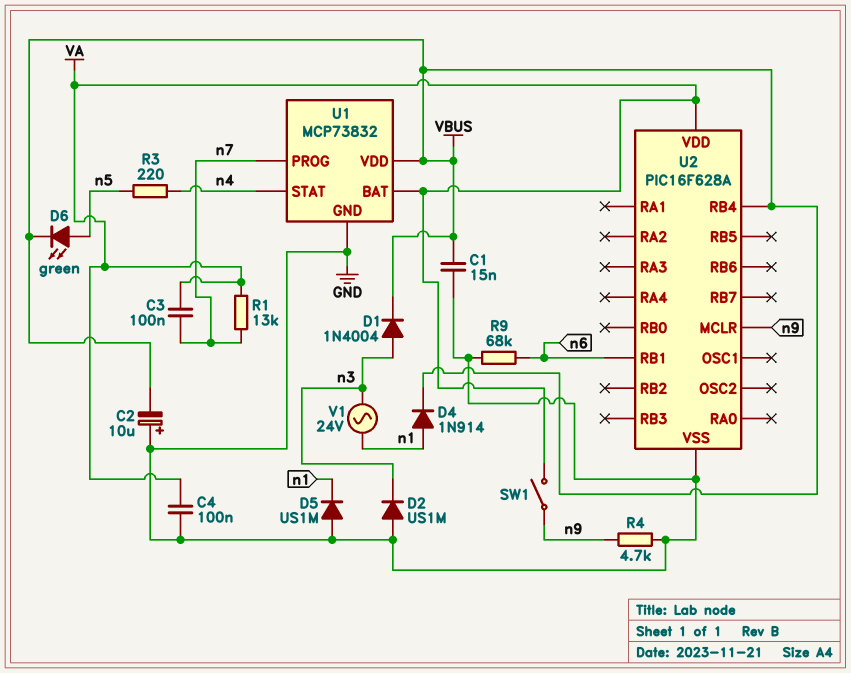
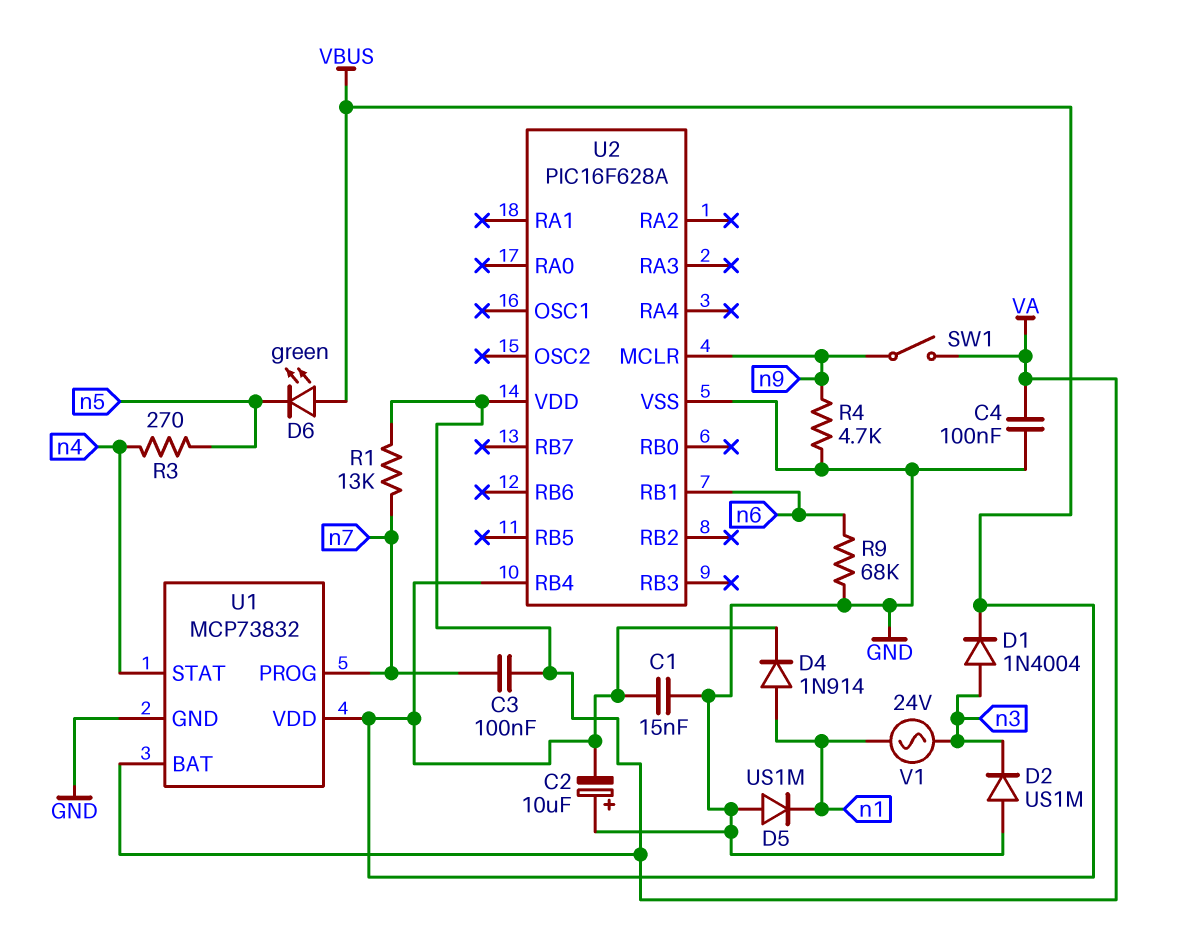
D6: LED green (A n5, K VBUS) -> LED green (A VBUS, K n5)
R3: 220 (n4, n5) -> 270 (n4, n5)

